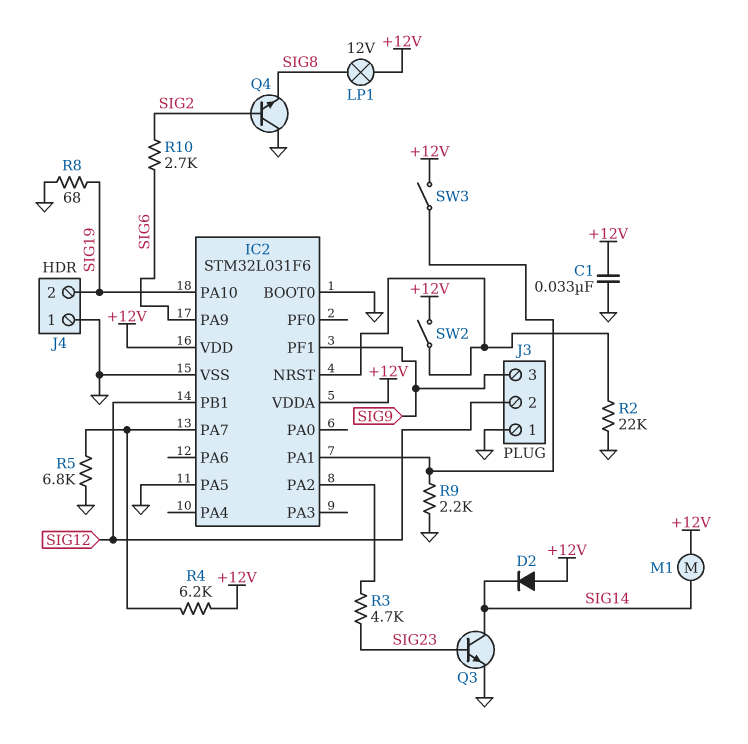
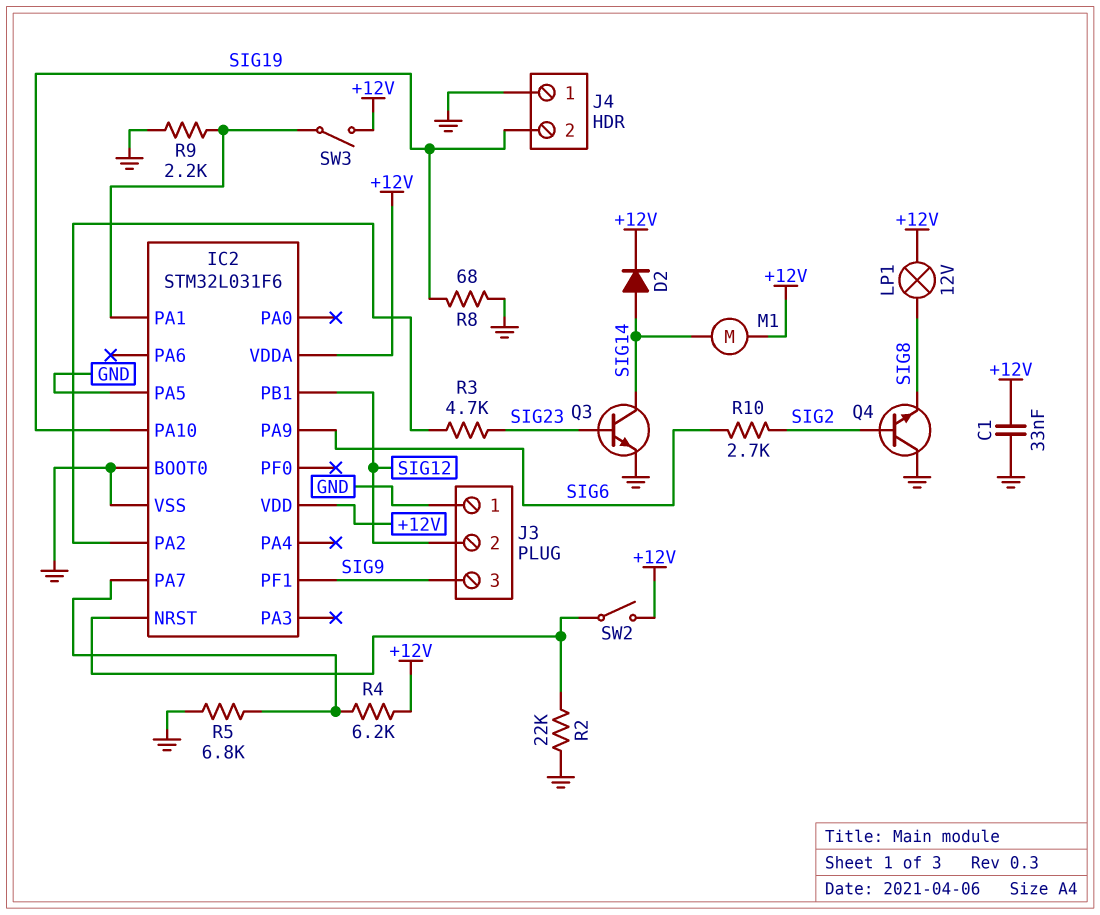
D2: diode (A +12V, K SIG14) -> diode (A SIG14, K +12V)

